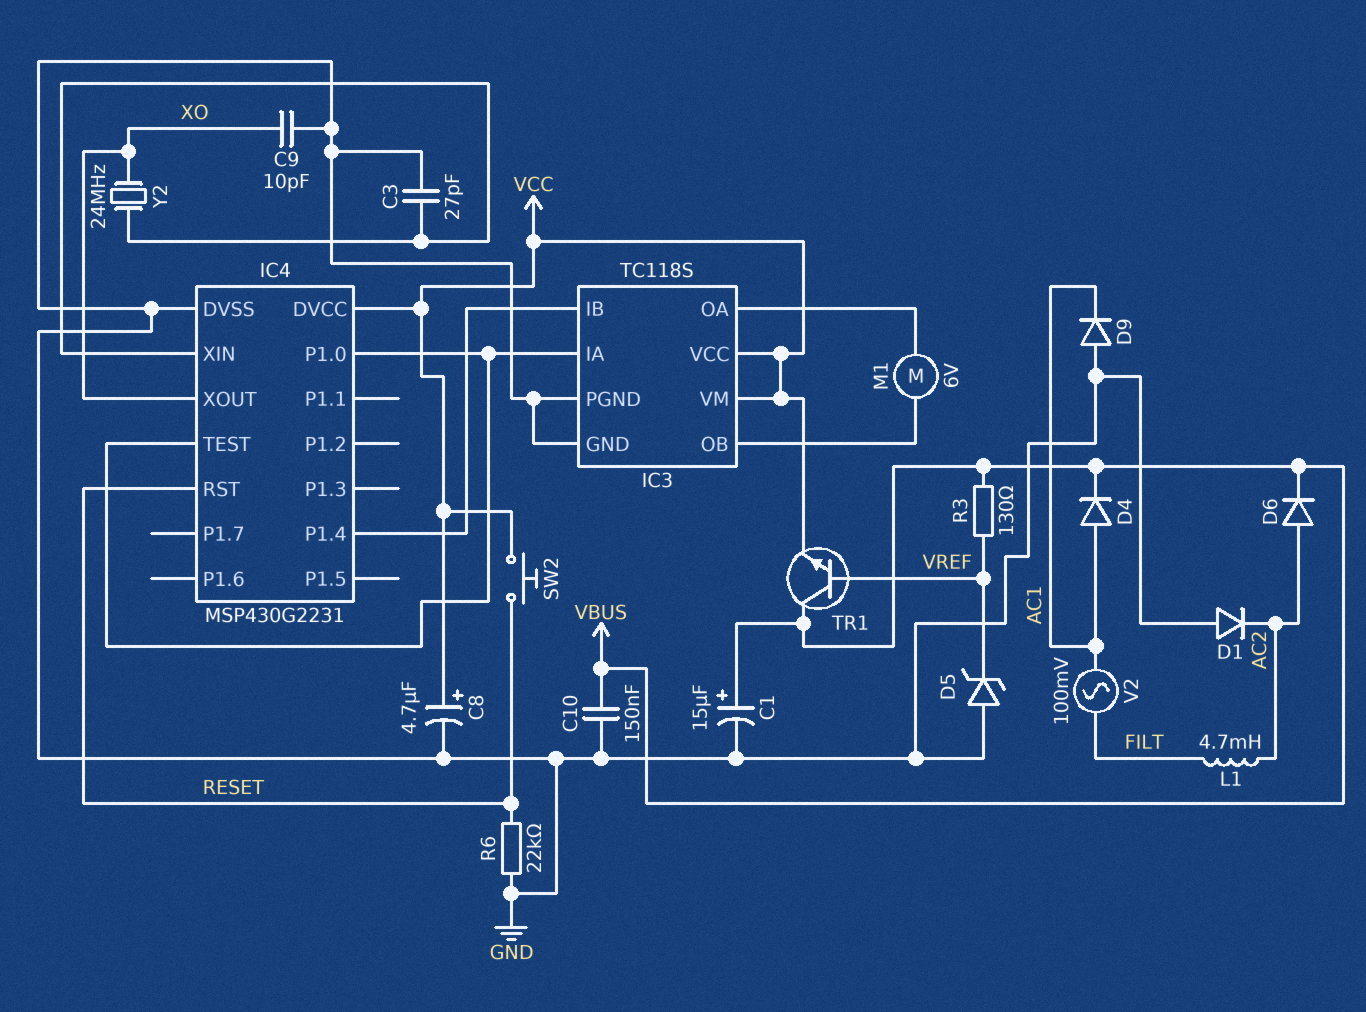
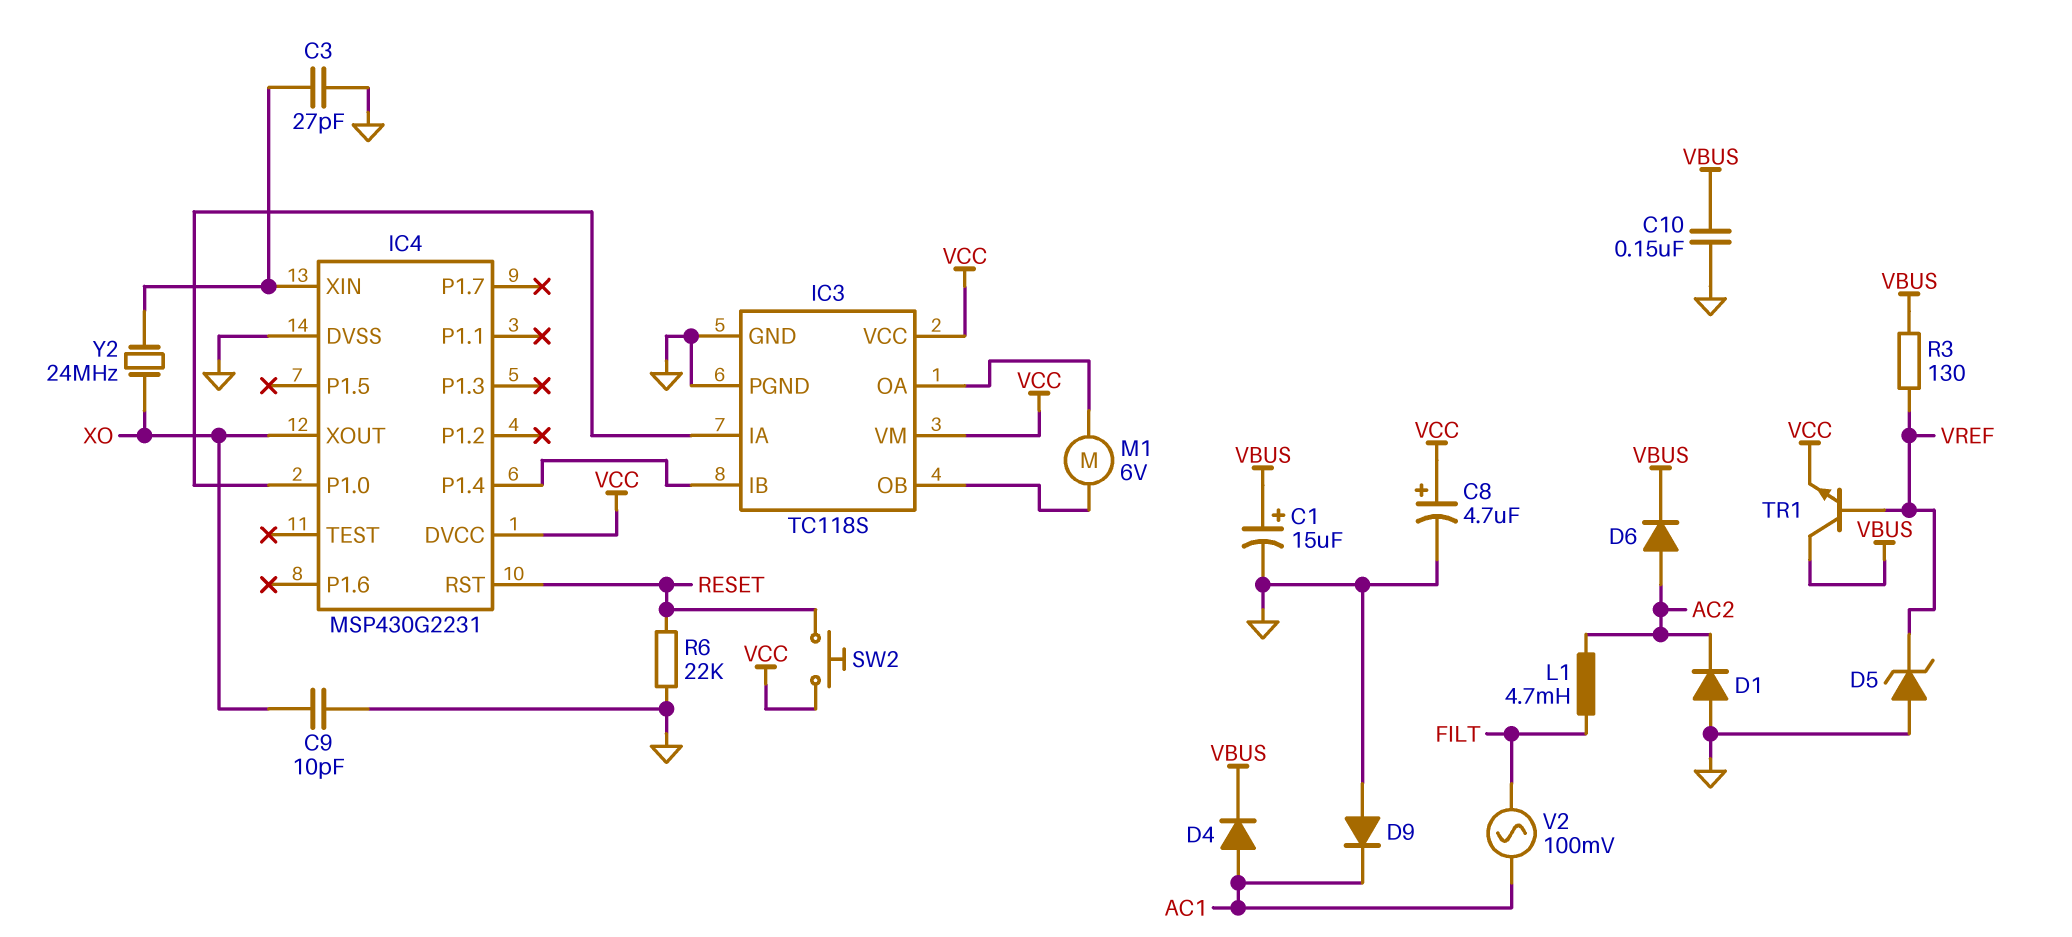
IC4 pin TEST: IC3/IA -> none

